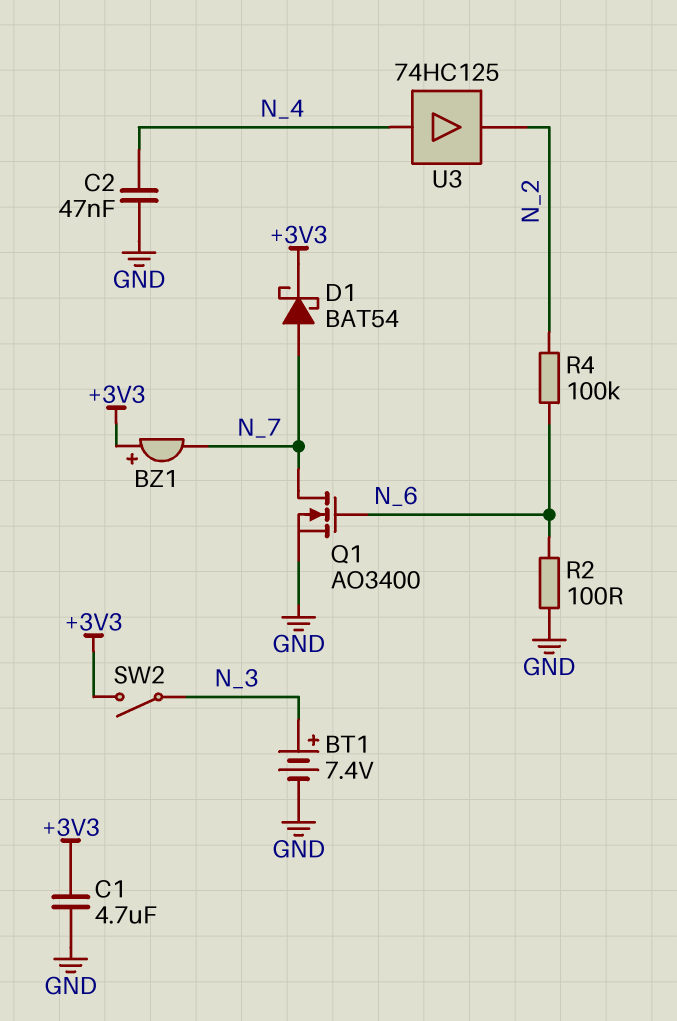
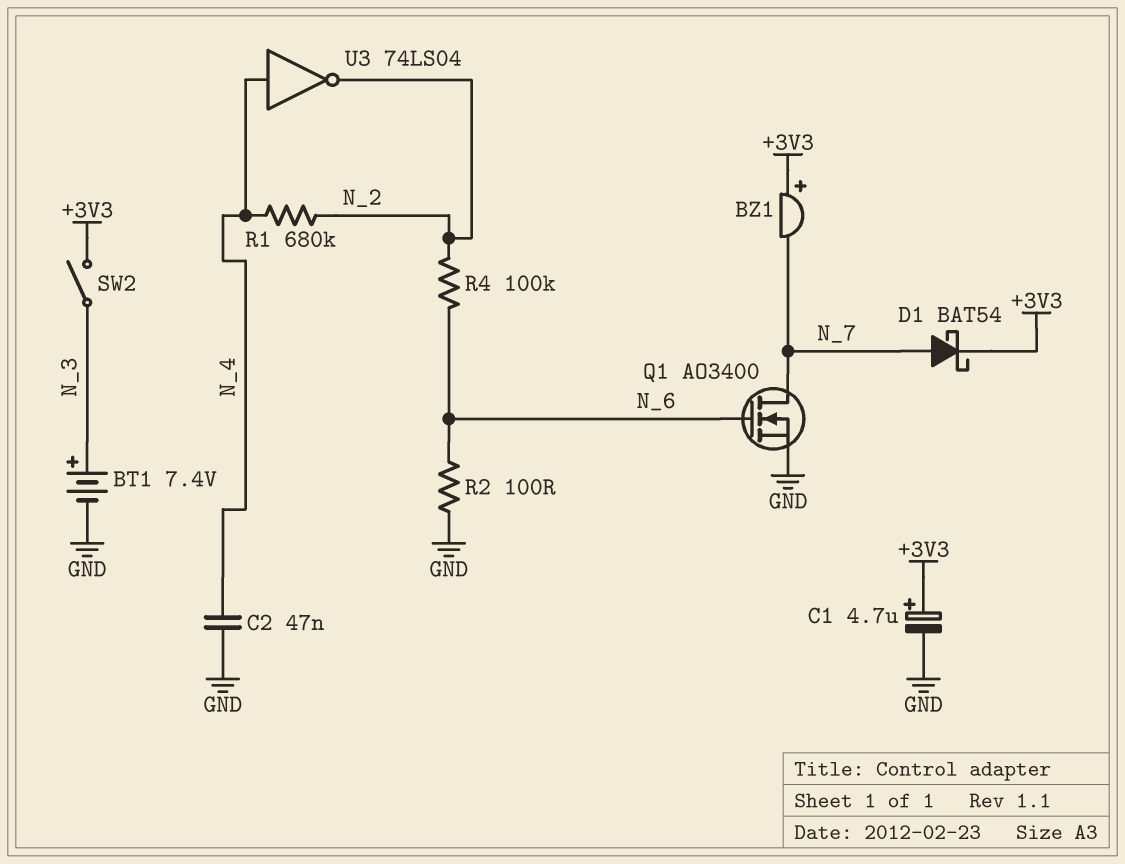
C1: 4.7uF (+3V3, GND) -> 4.7uF (plus +3V3, minus GND)
R1: none -> 680k (N_2, N_4)
U3: buffer 74HC125 (in N_4, out N_2) -> NOT 74LS04 (in N_4, out N_2)

